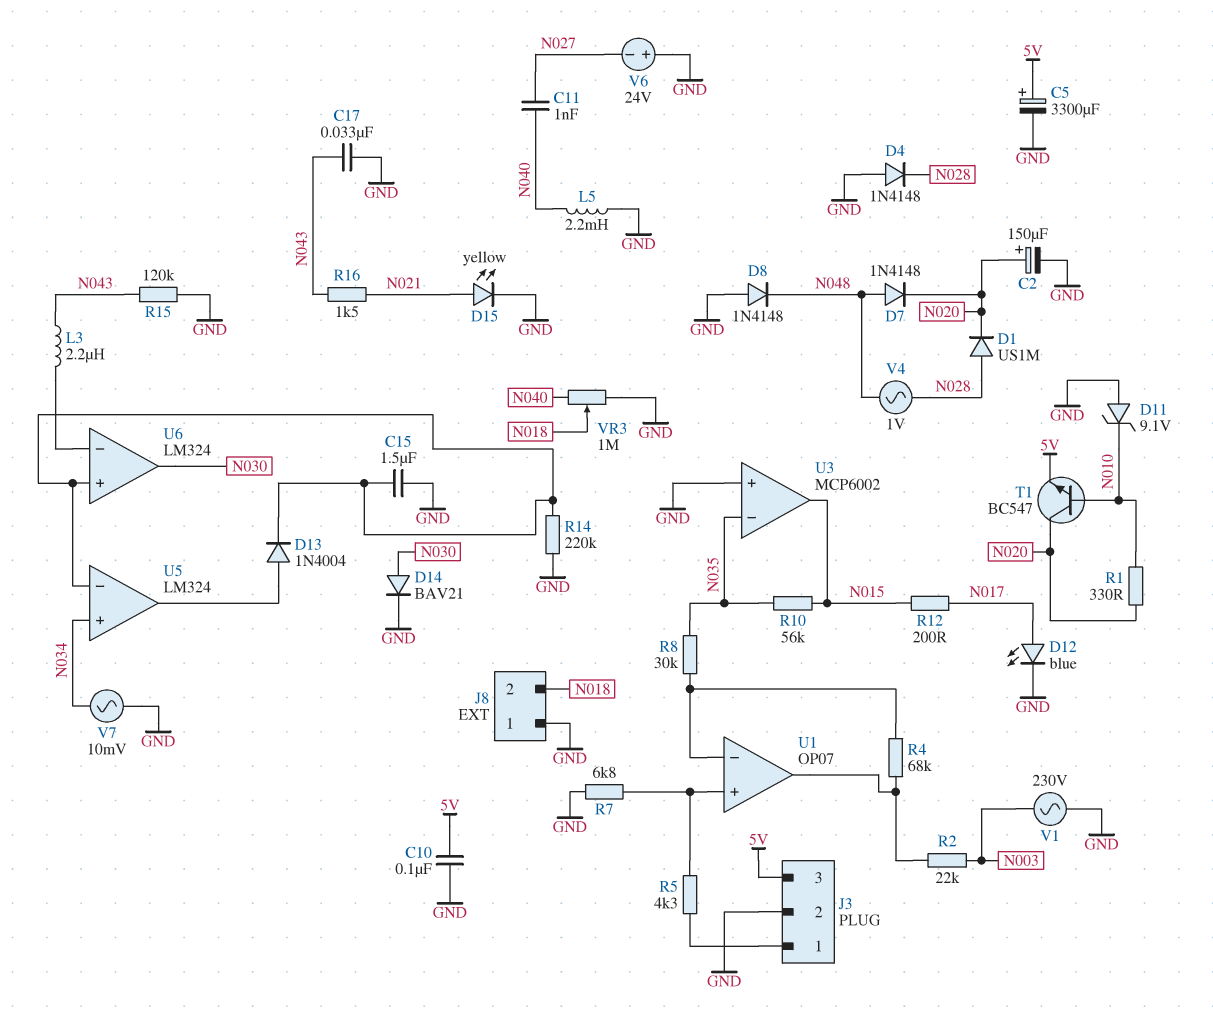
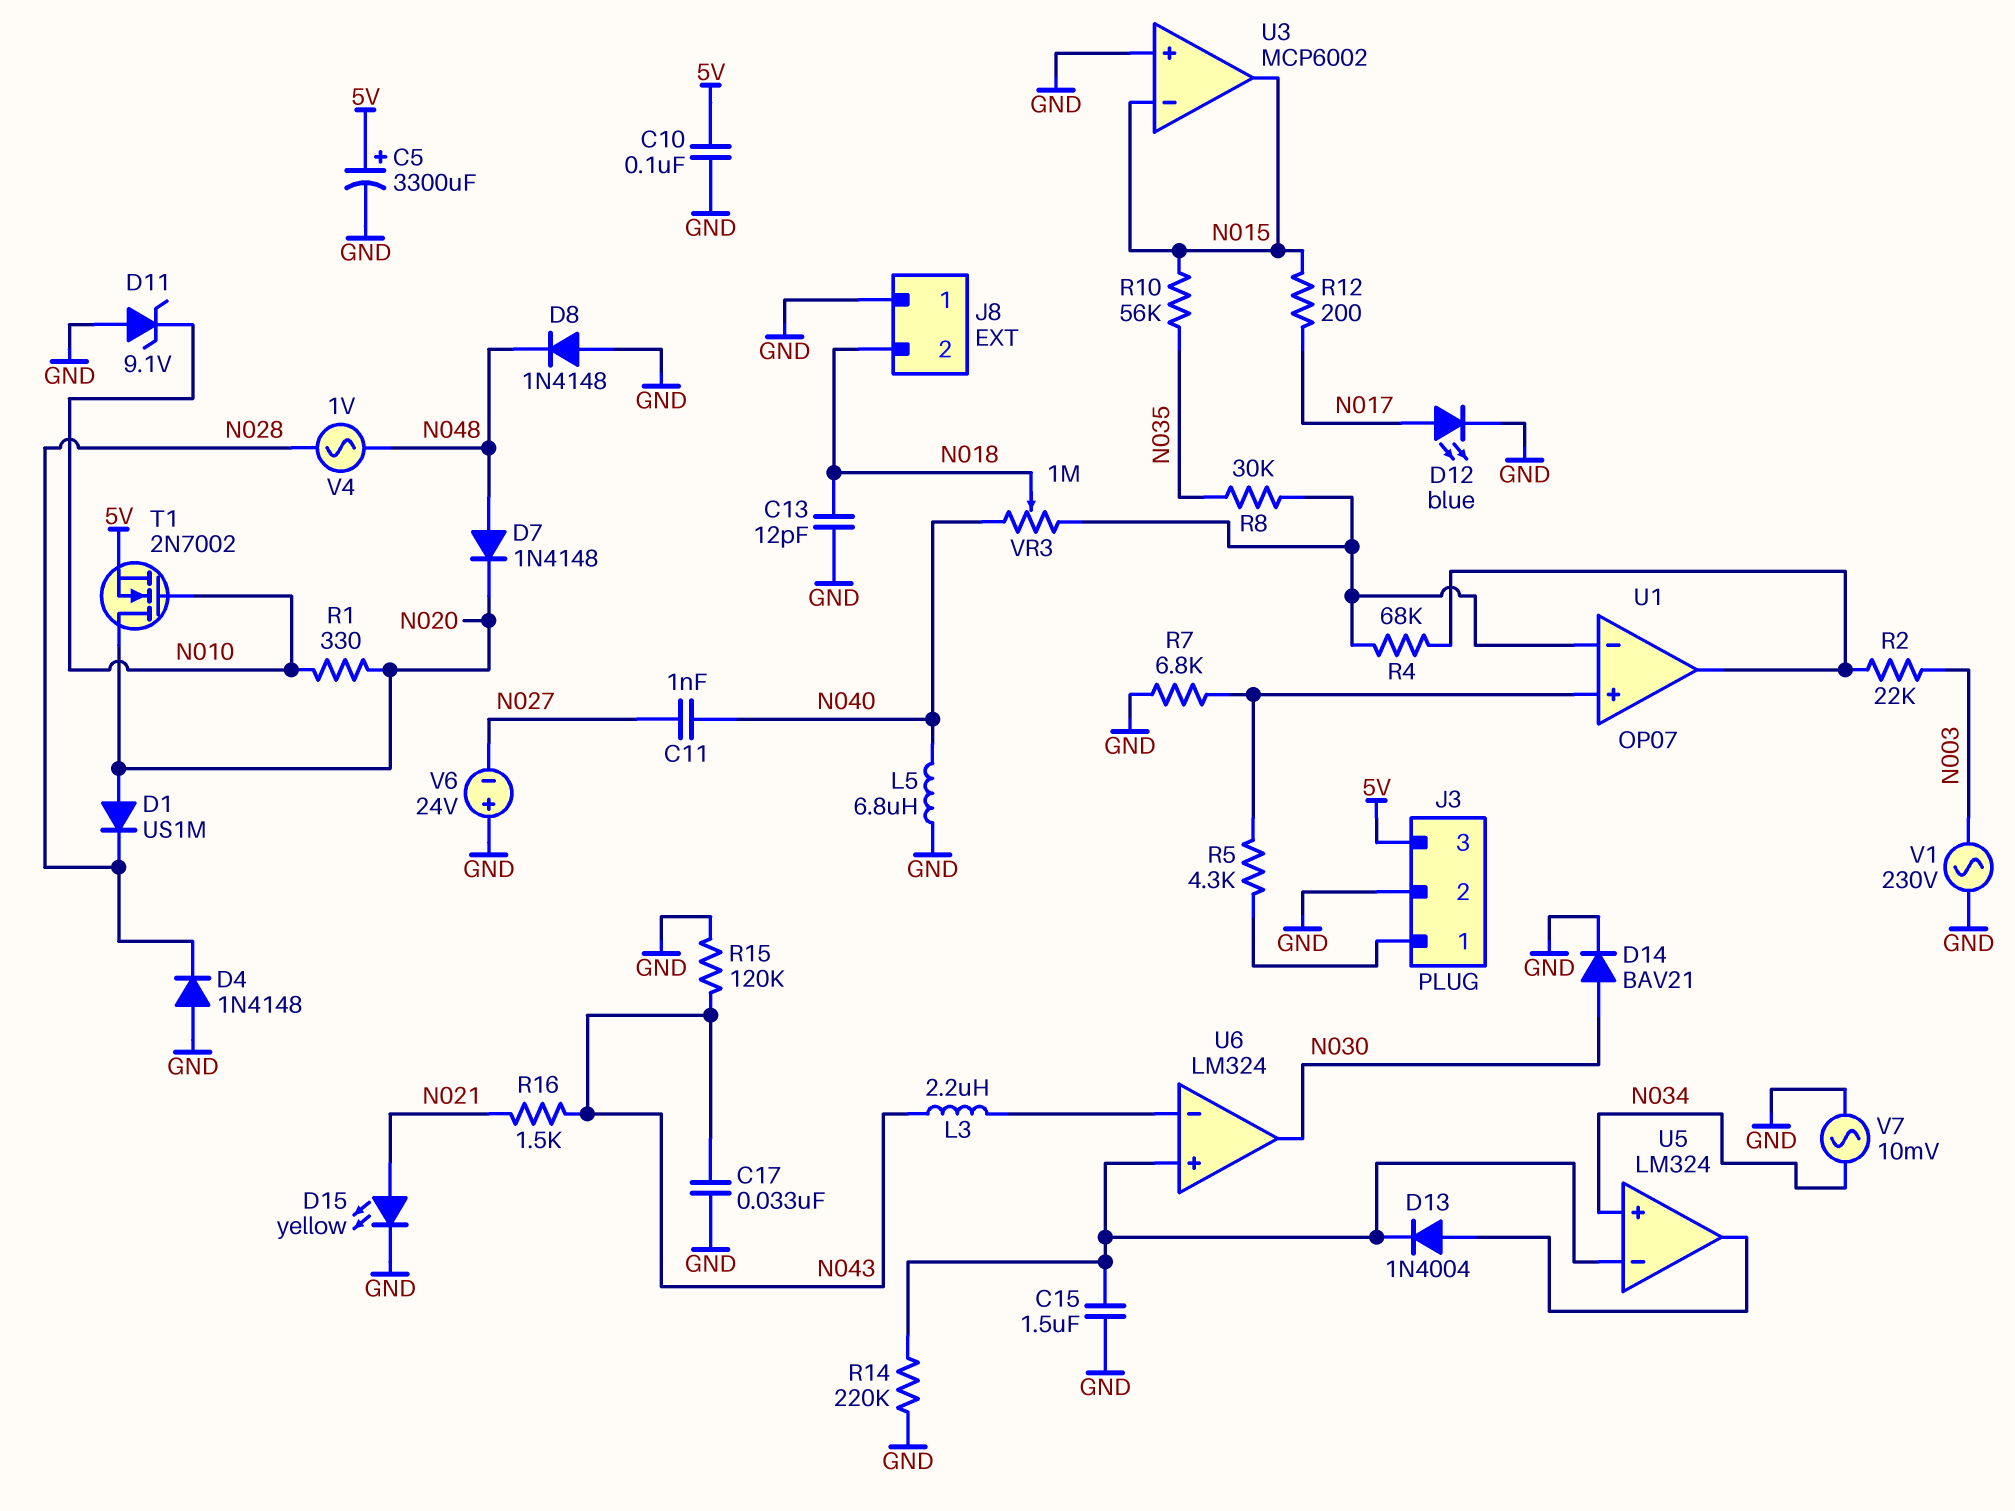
C2: 150uF (plus N020, minus GND) -> none
C13: none -> 12pF (GND, N018)
D1: diode US1M (A N028, K N020) -> diode US1M (A N020, K N028)
L5: 2.2mH (GND, N040) -> 6.8uH (GND, N040)
T1: NPN BC547 (B N010, C N020, E 5V) -> NMOS 2N7002 (G N010, D N020, S 5V)
U3 pin in-: N035 -> N015
VR3: 1M (GND, N040, wiper N018) -> 1M (N040, U1/in-, wiper N018)

